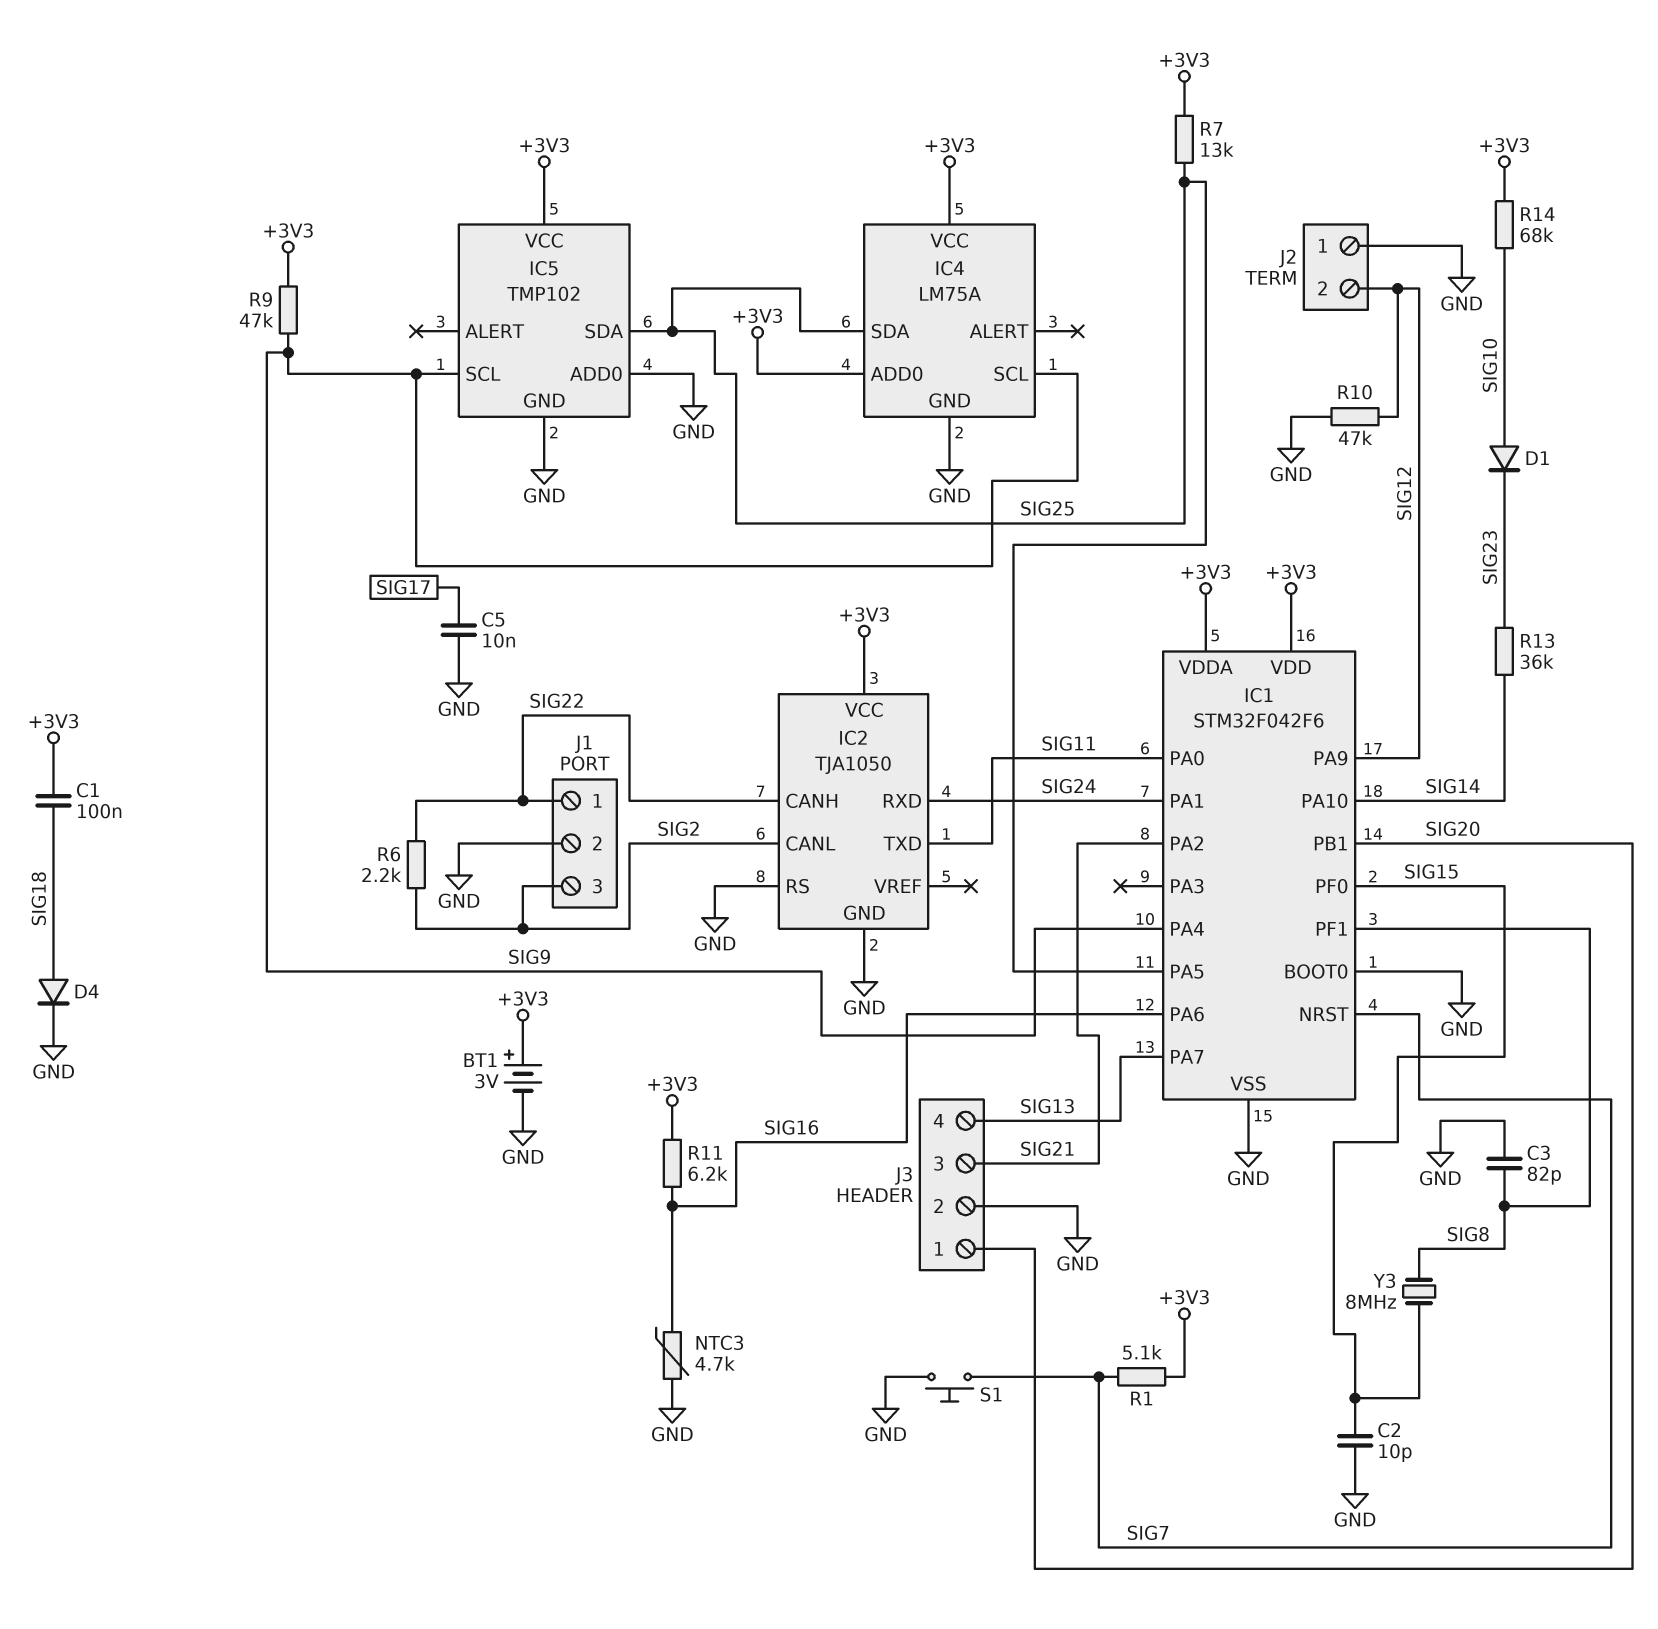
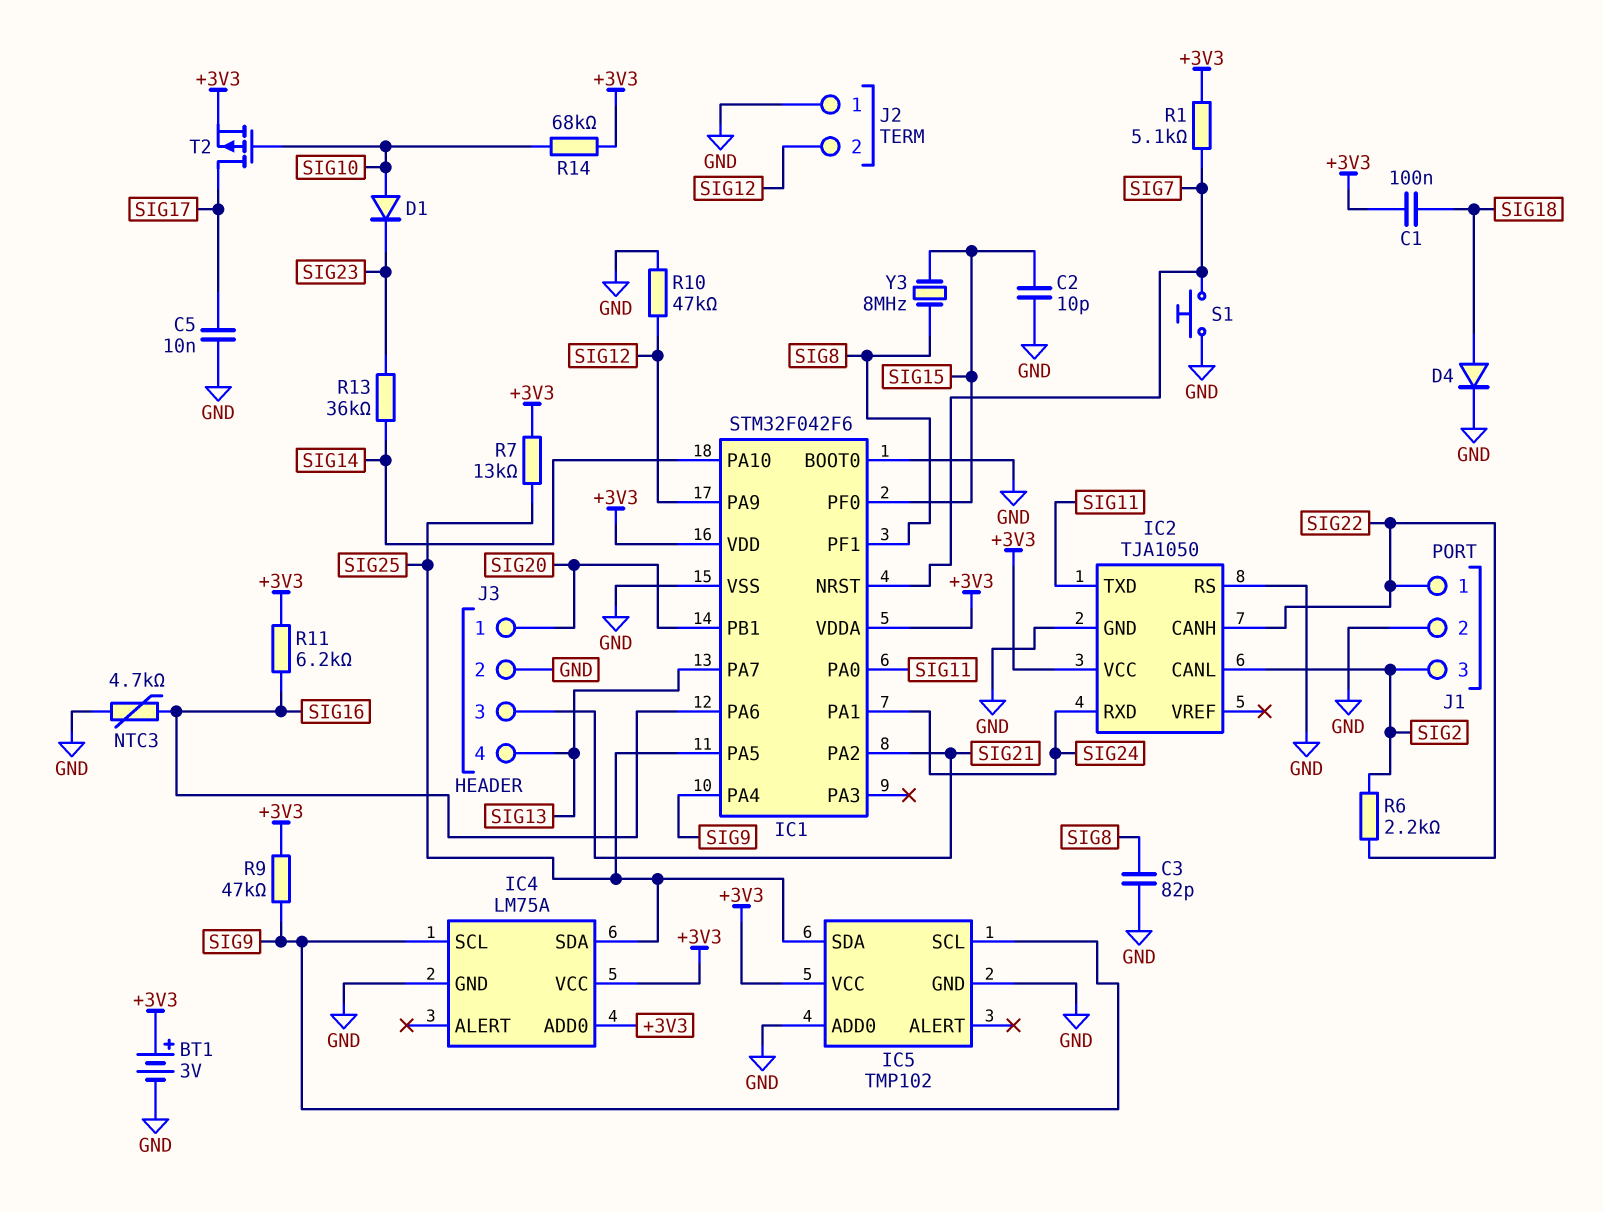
T2: none -> PMOS (G SIG10, D SIG17, S +3V3)

